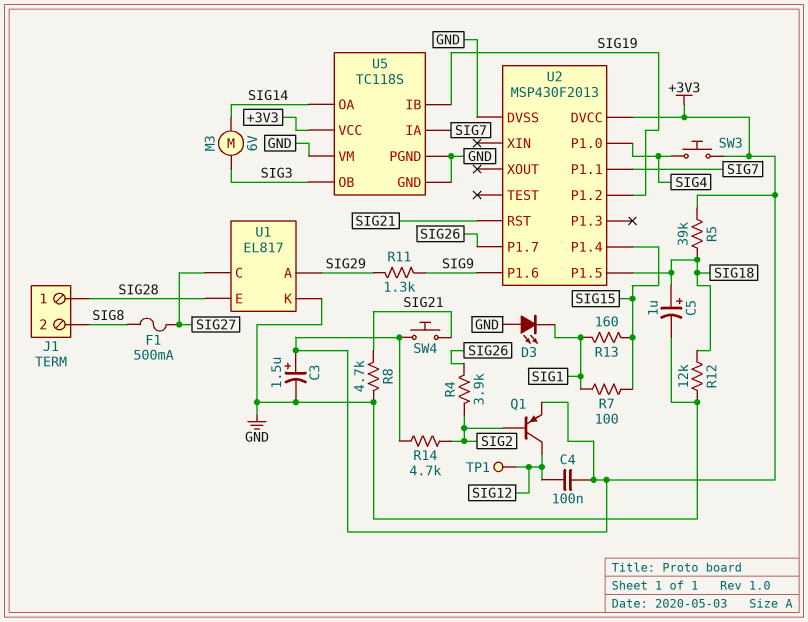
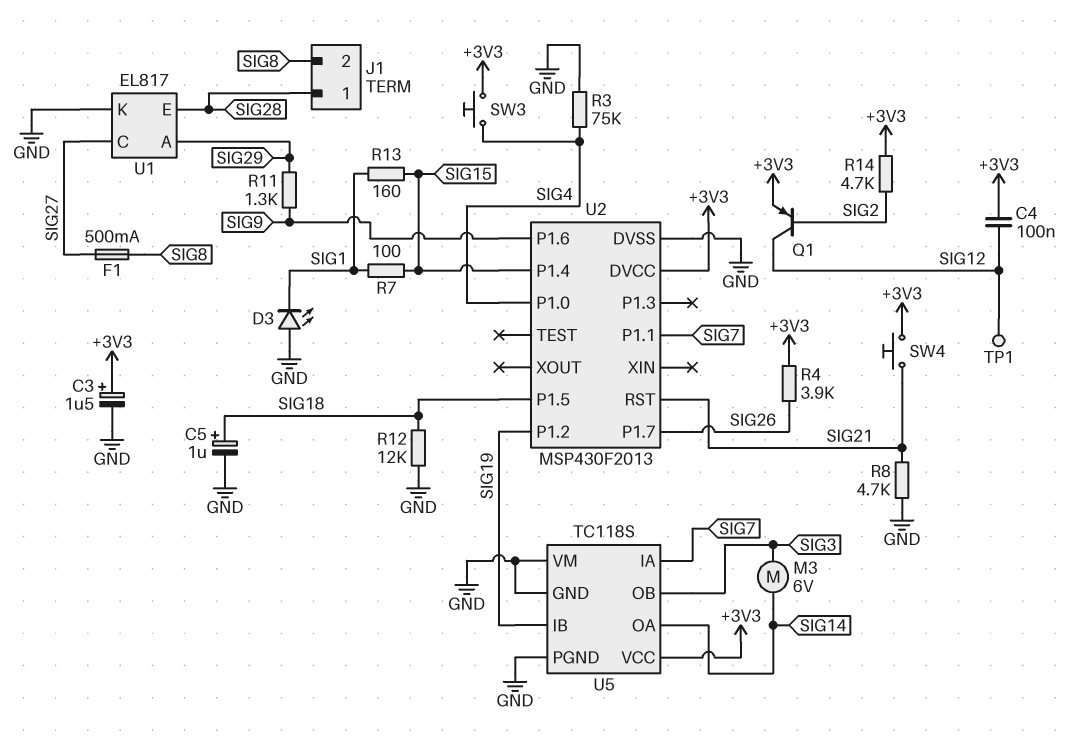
R3: none -> 75k (GND, SIG4)
R4: 3.9k (SIG2, SIG26) -> 3.9k (+3V3, SIG26)
R5: 39k (+3V3, SIG18) -> none

